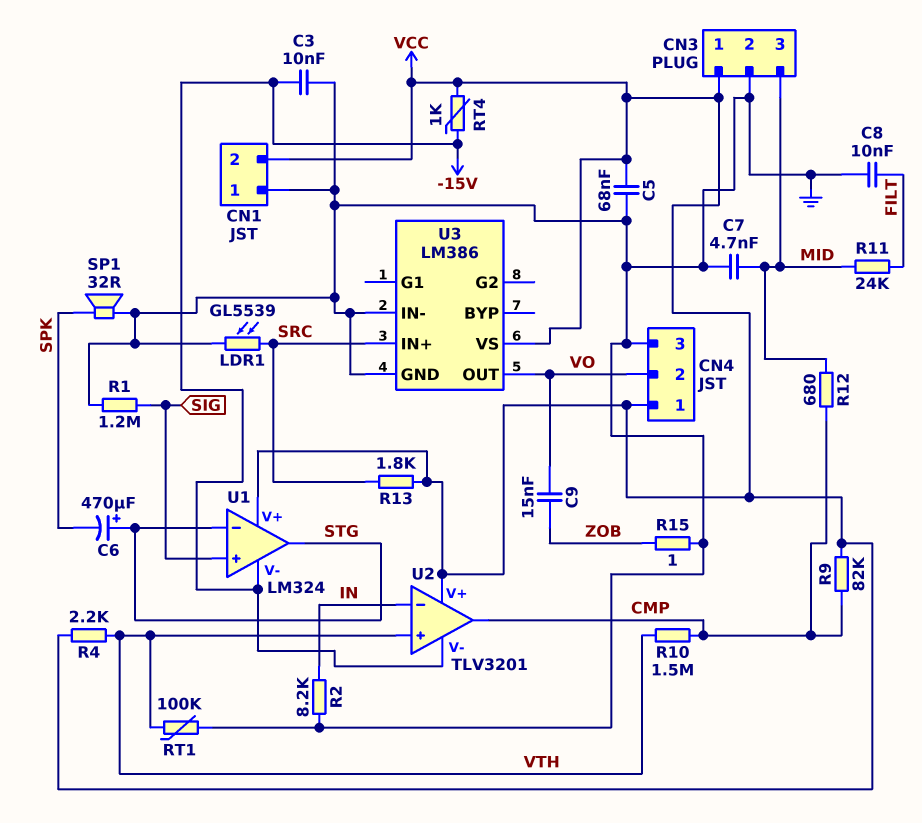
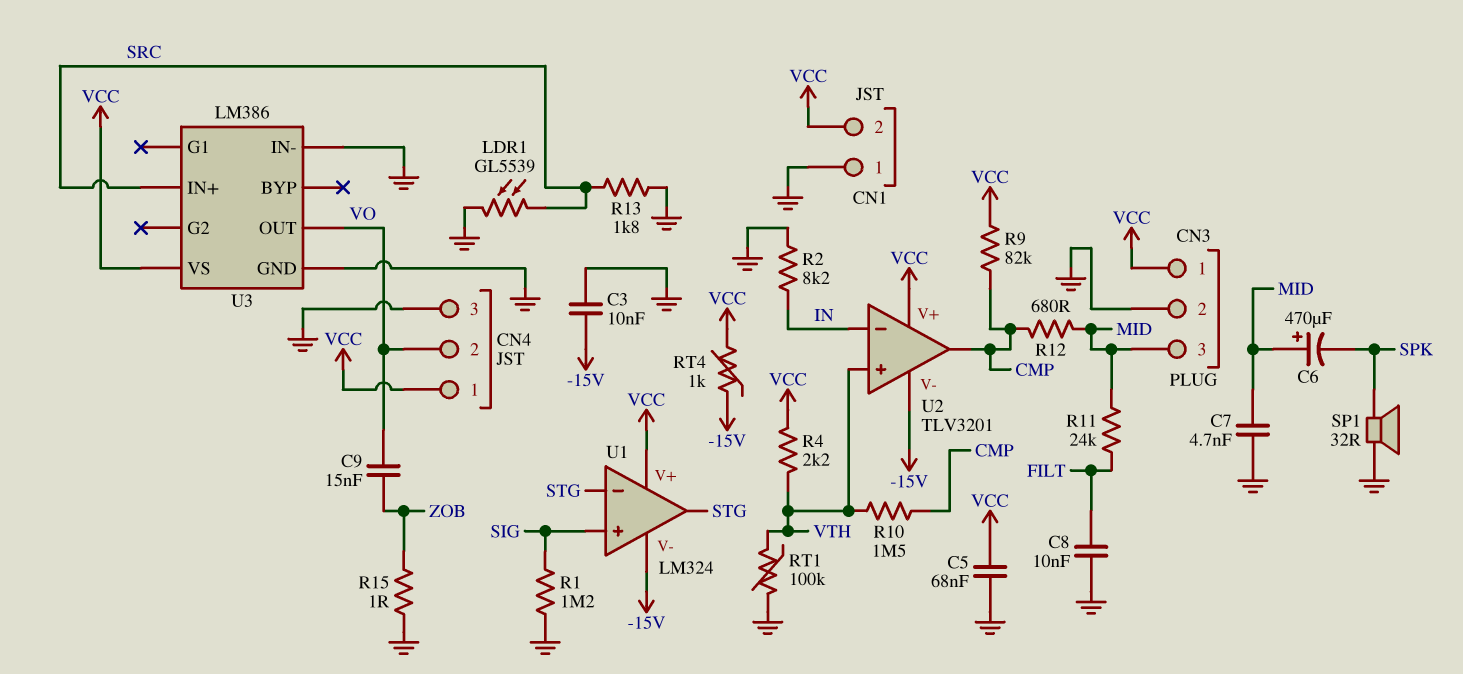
C6: 470uF (plus STG, minus SPK) -> 470uF (plus MID, minus SPK)
R13: 1.8k (SRC, VCC) -> 1.8k (GND, SRC)

